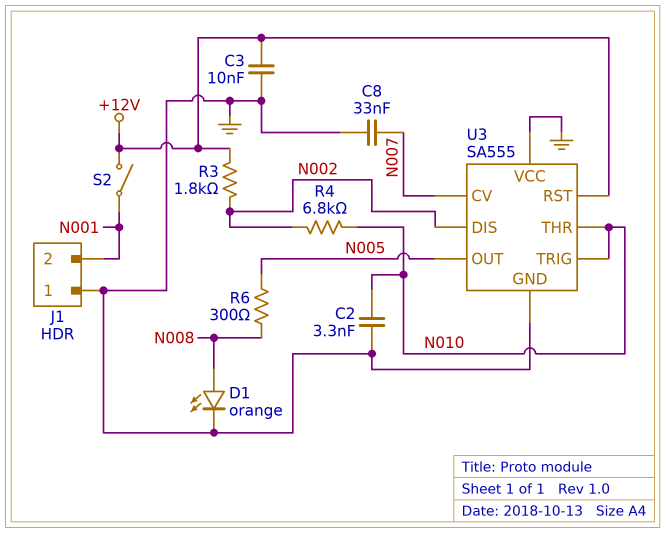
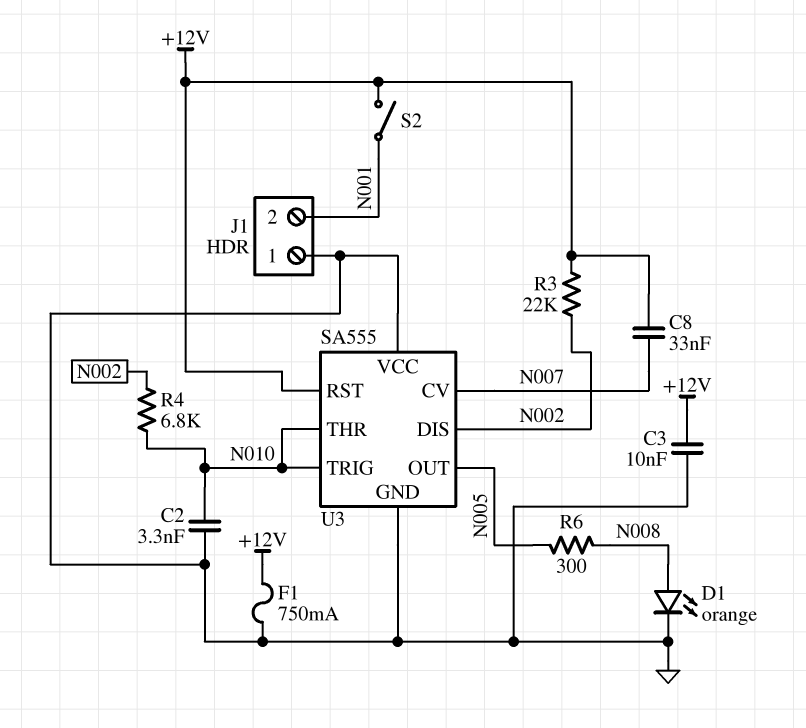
C8: 33nF (GND, N007) -> 33nF (+12V, N007)
F1: none -> 750mA (+12V, GND)
R3: 1.8k (+12V, N002) -> 22k (+12V, N002)

